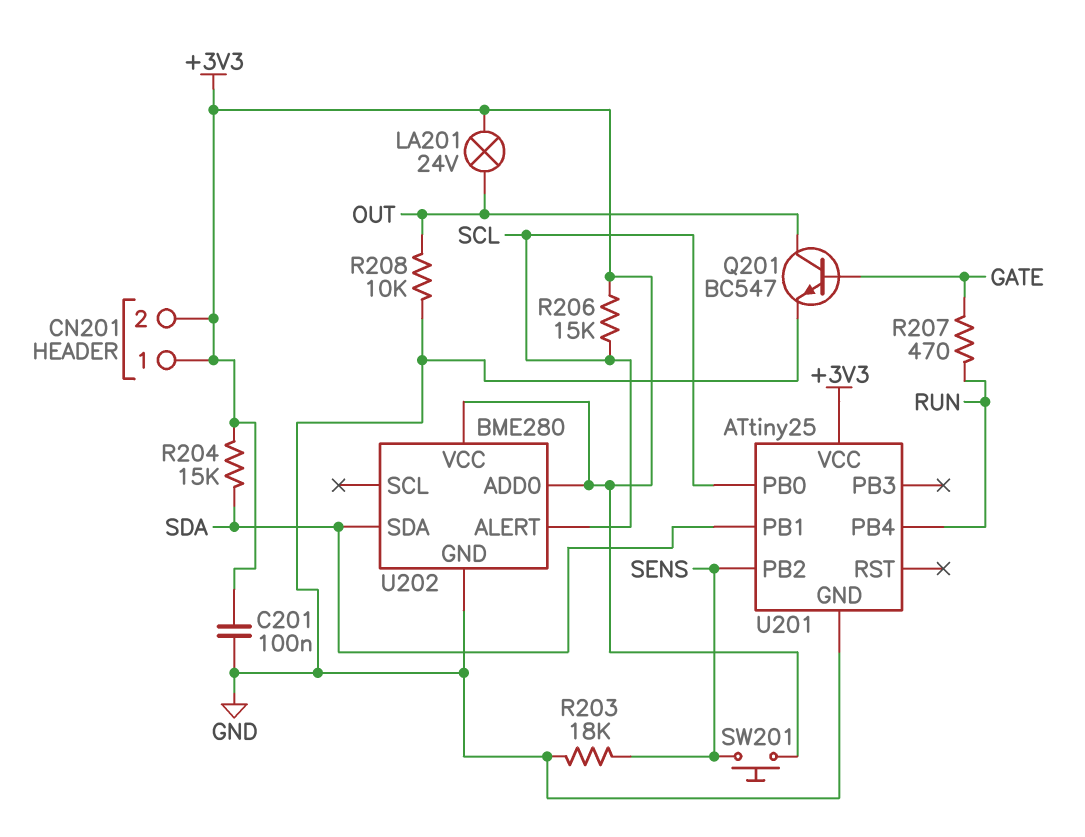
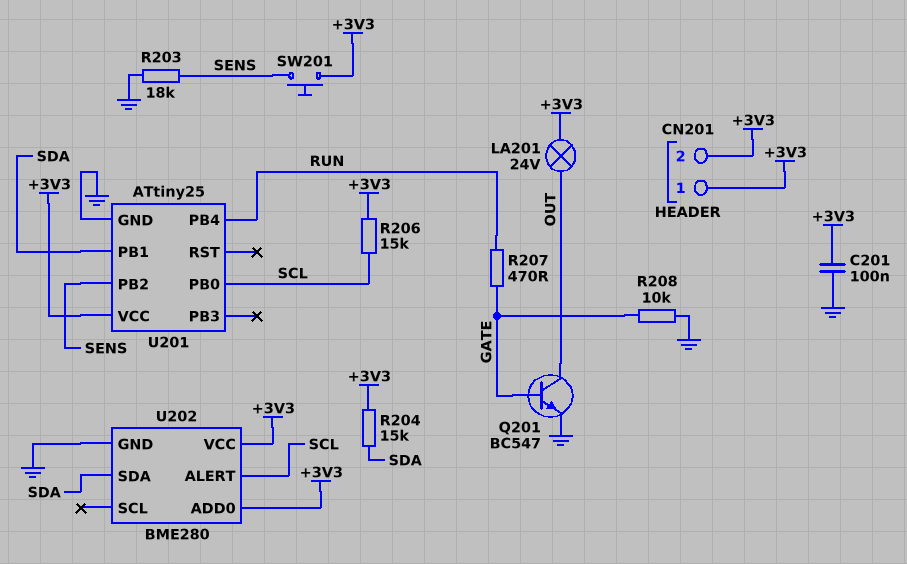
R208: 10k (GND, OUT) -> 10k (GATE, GND)

